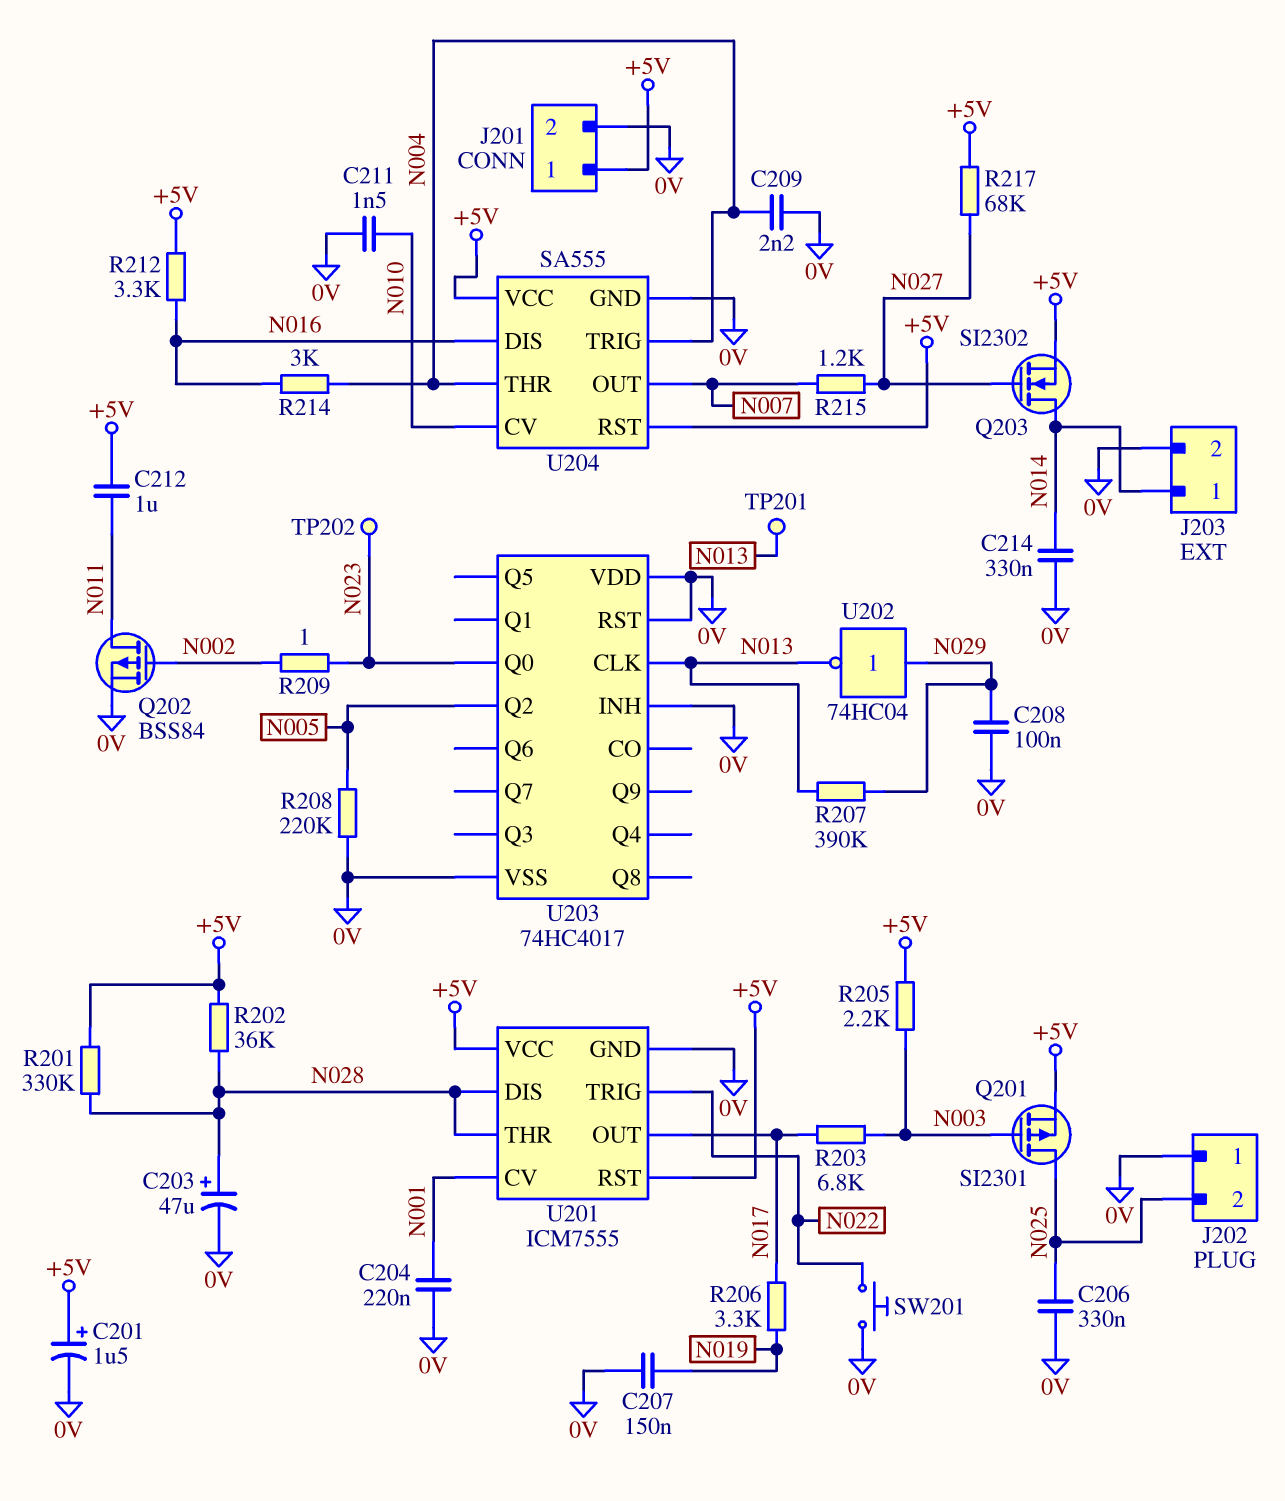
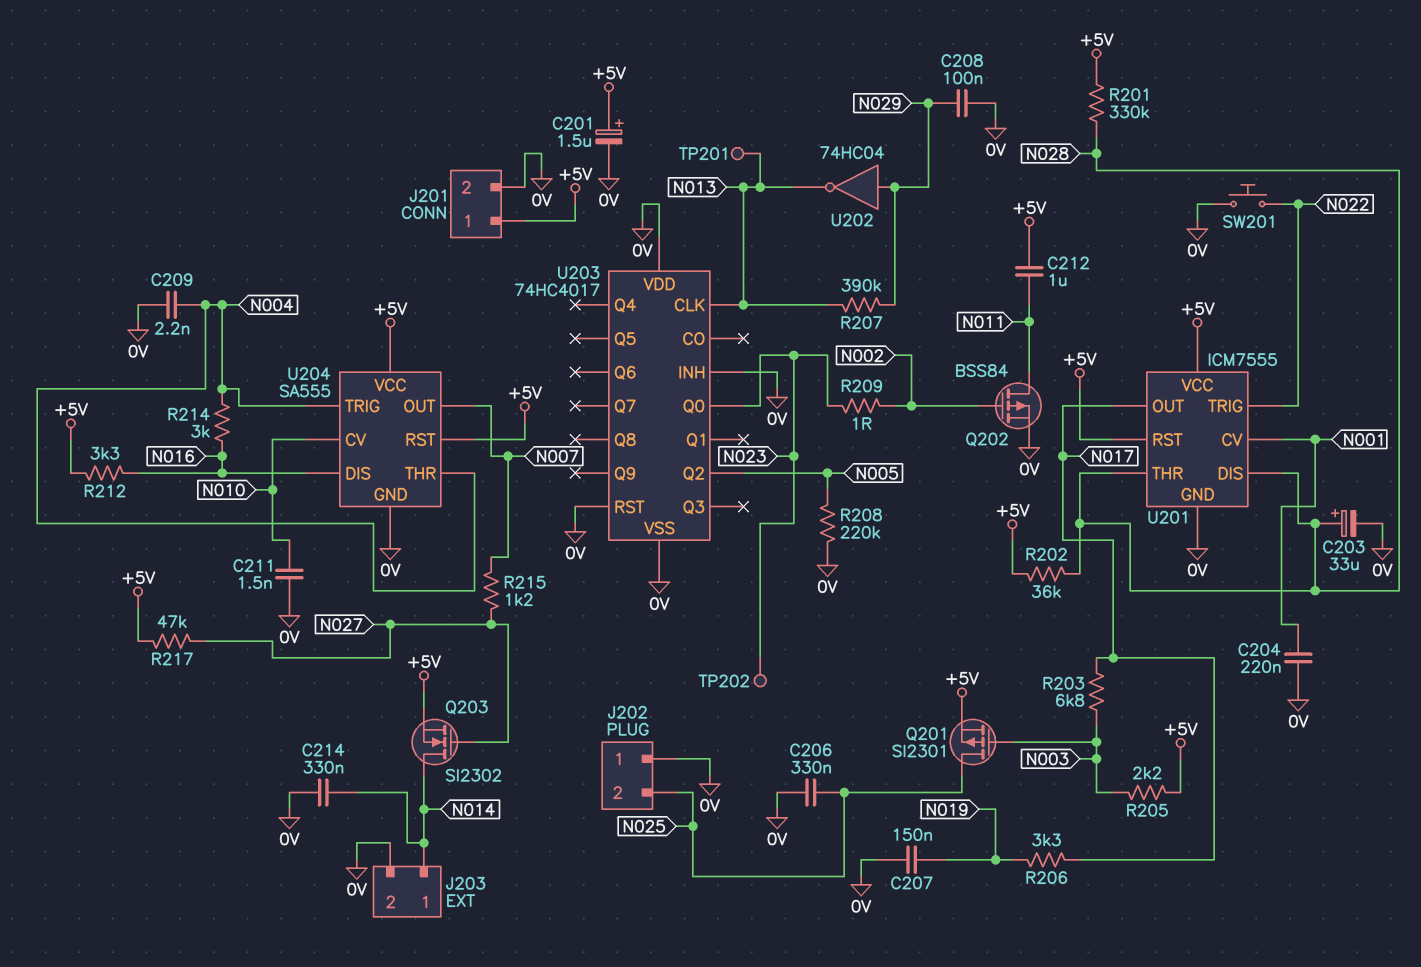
C203: 47uF (plus N028, minus 0V) -> 33uF (plus N028, minus 0V)
R217: 68k (+5V, N027) -> 47k (+5V, N027)

